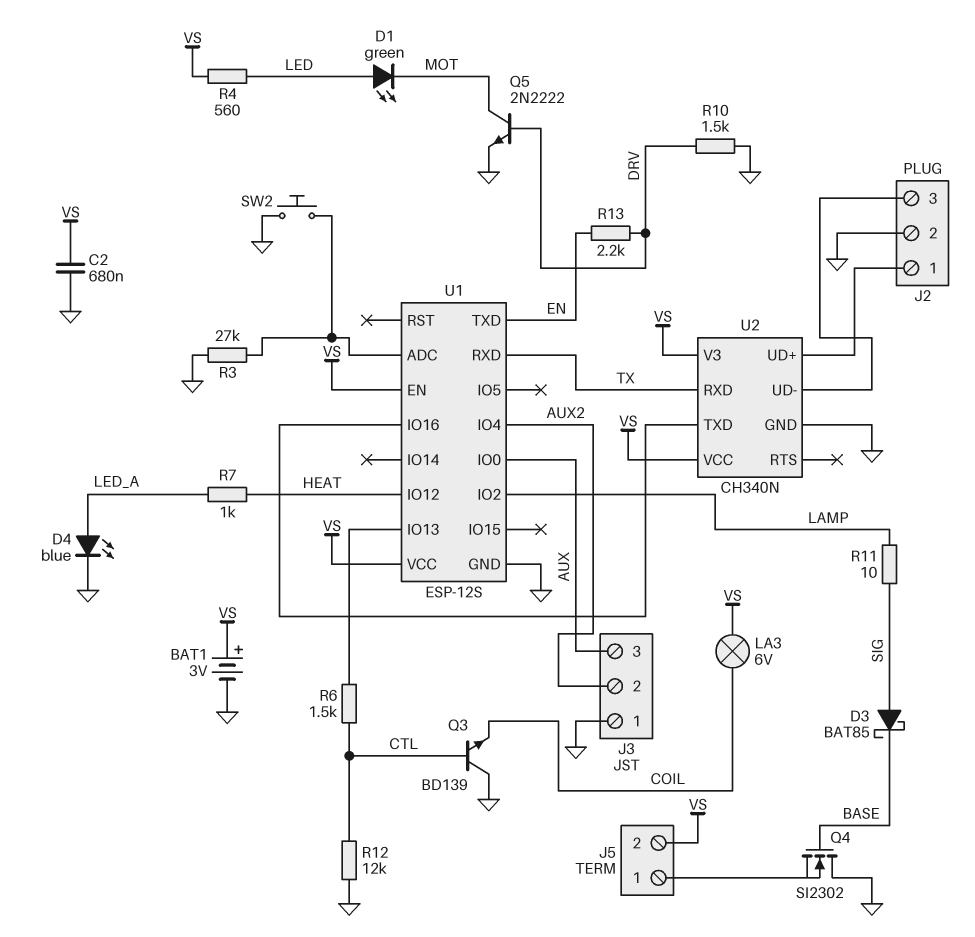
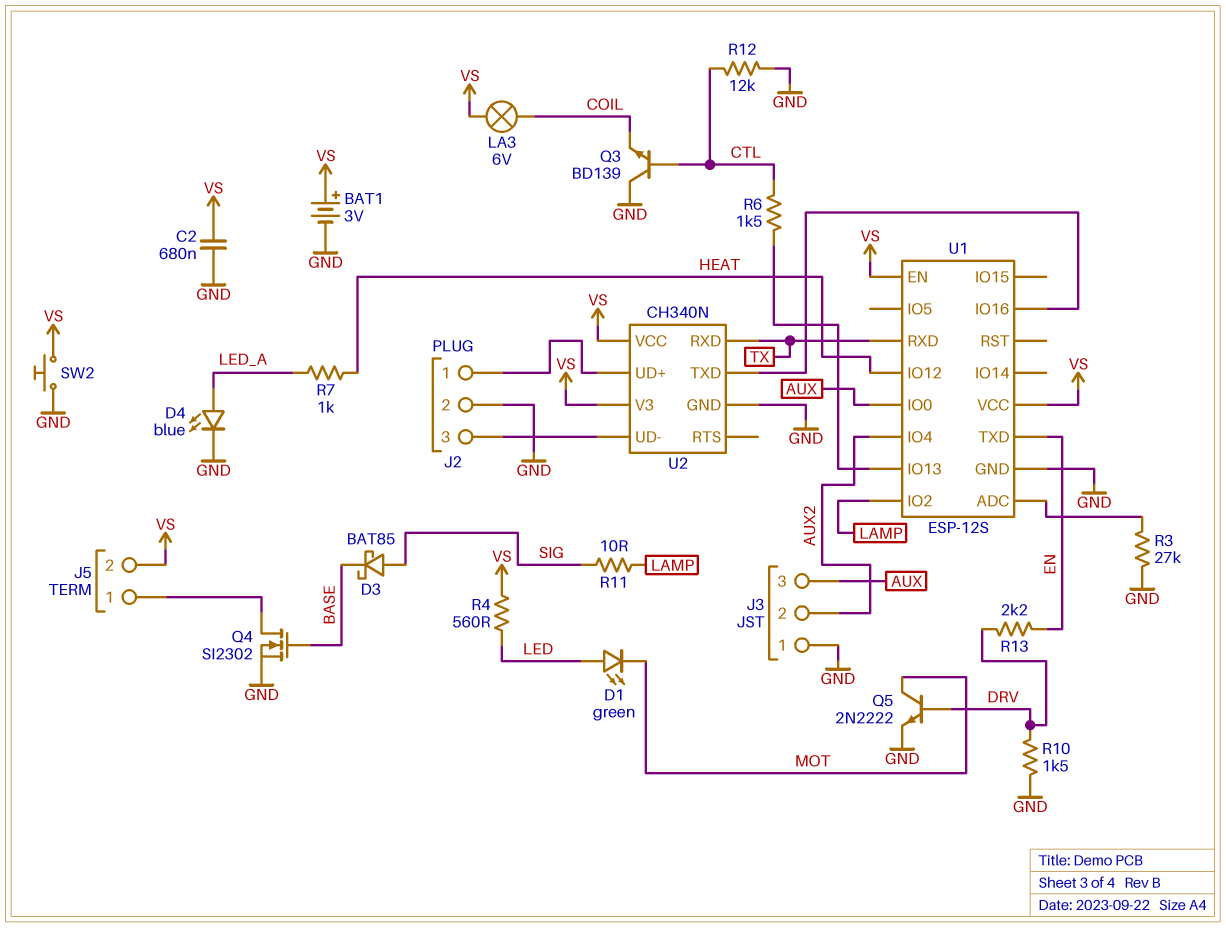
Q4: NMOS SI2302 (G BASE, D GND, S J5/1) -> NMOS SI2302 (G BASE, D J5/1, S GND)
SW2: button (GND, U1/ADC) -> button (GND, VS)

